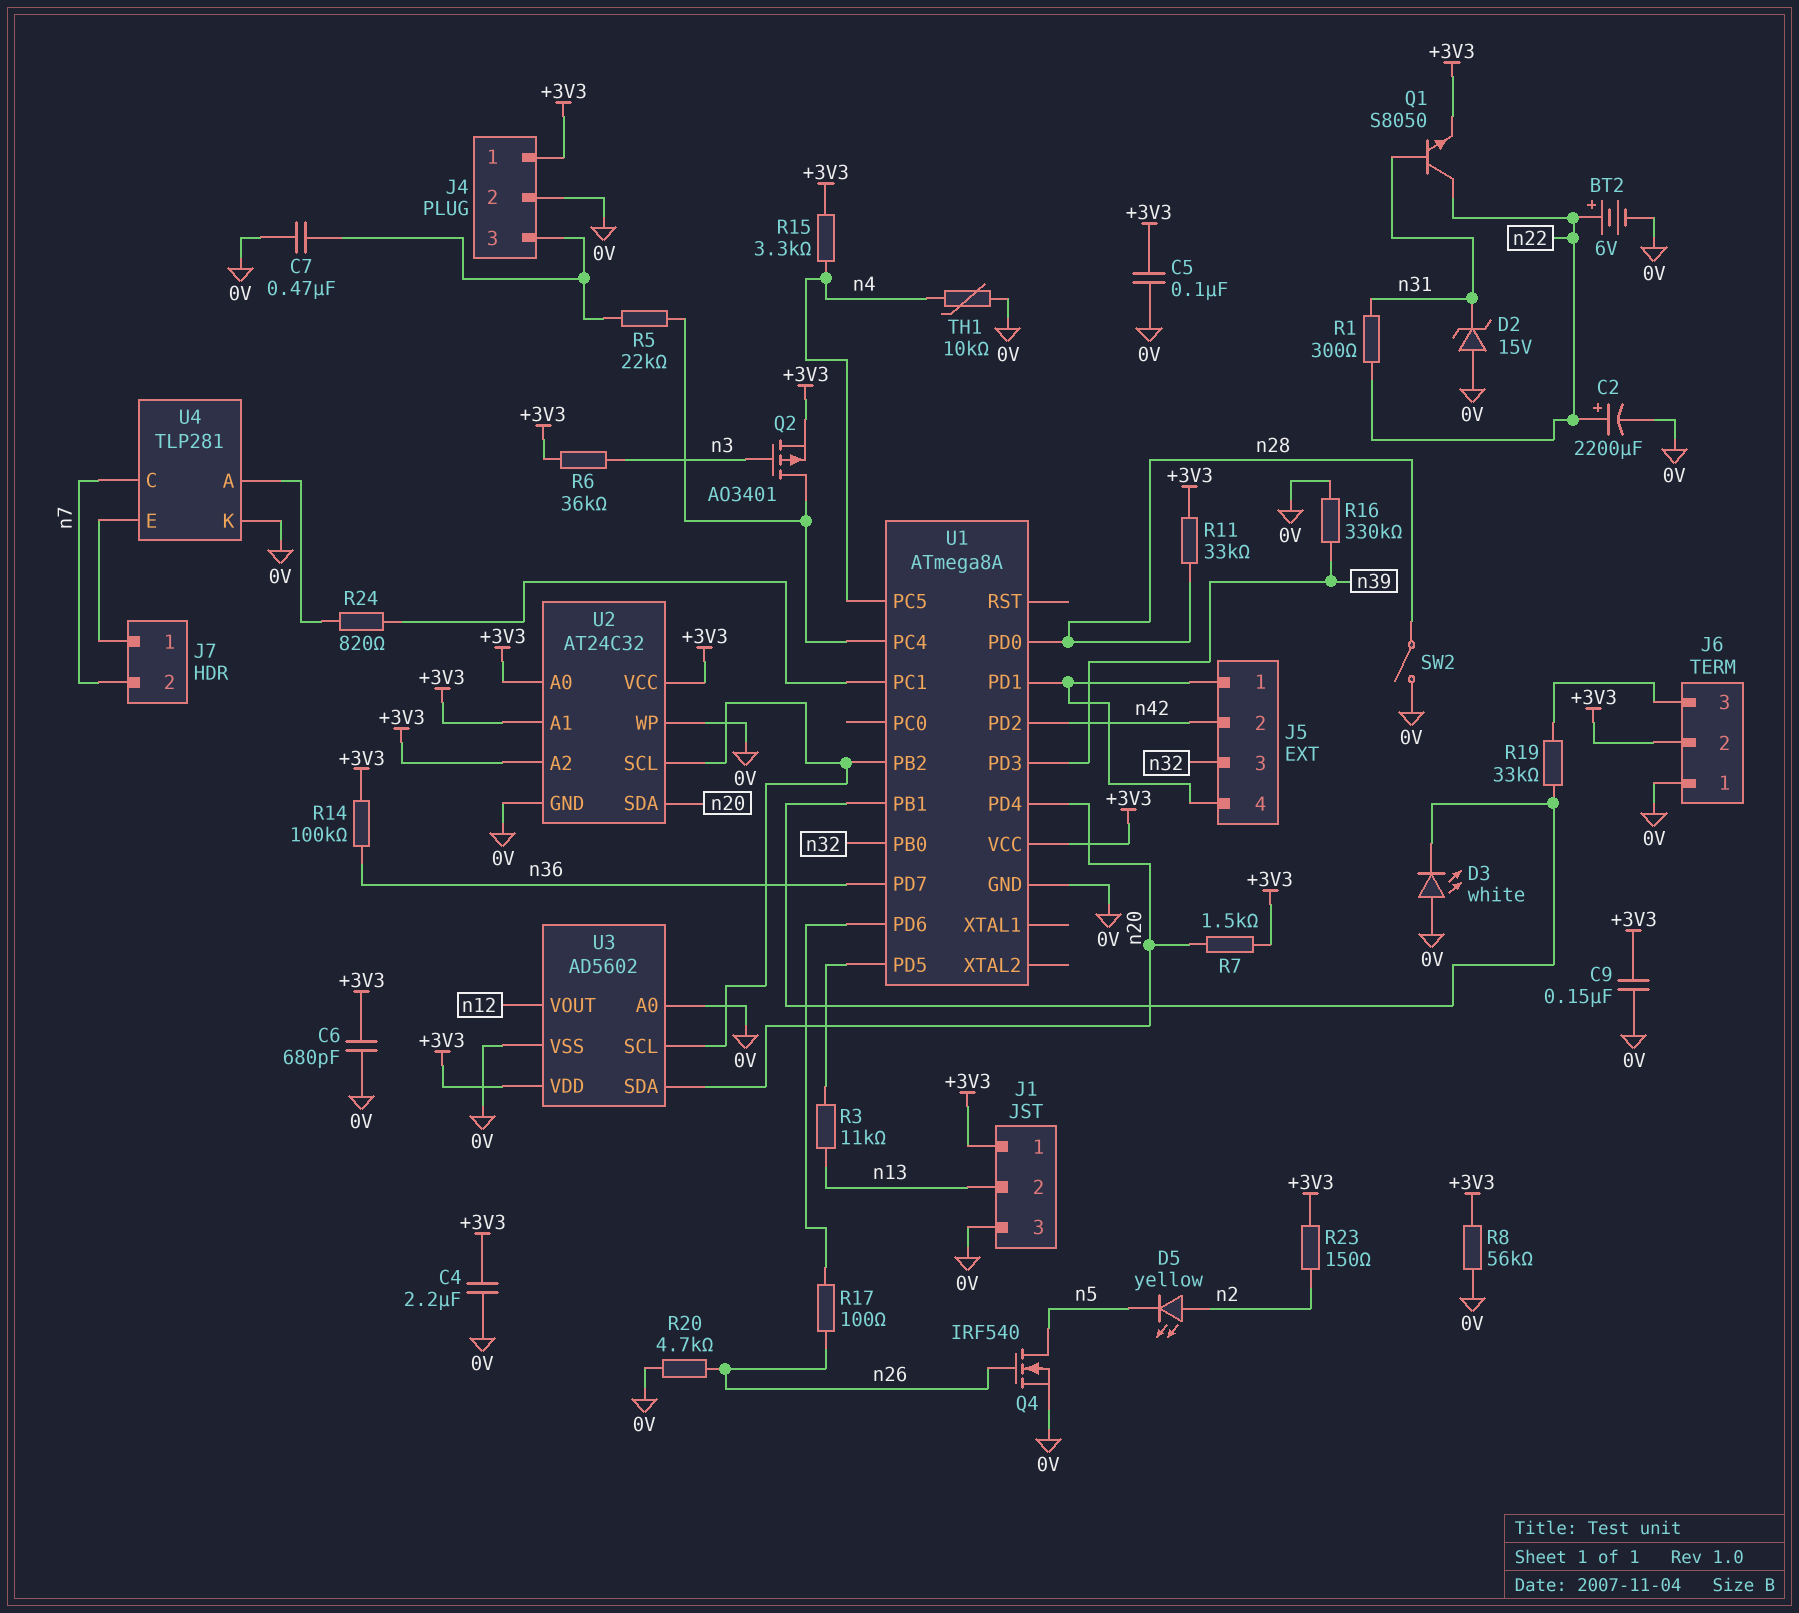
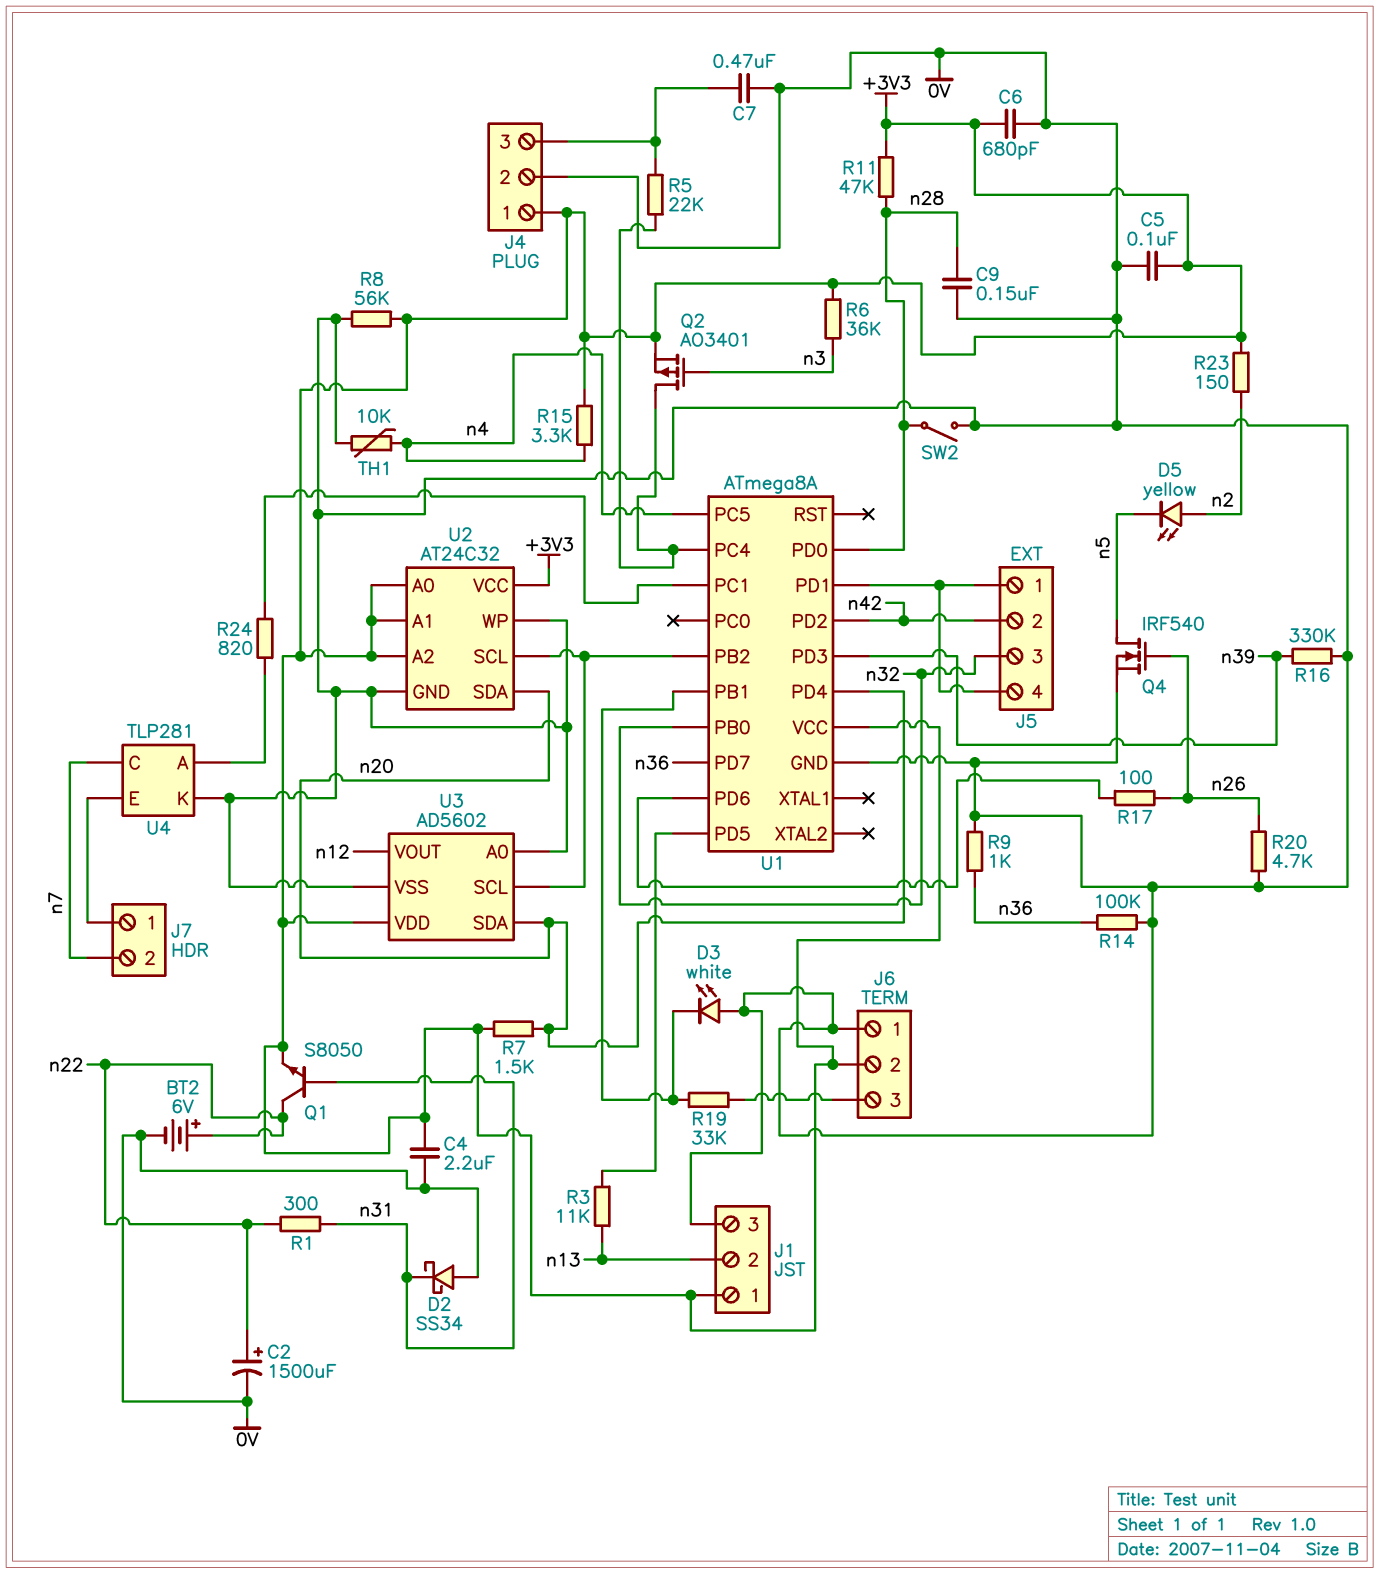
C2: 2200uF (plus n22, minus 0V) -> 1500uF (plus n22, minus 0V)
C9: 150nF (+3V3, 0V) -> 150nF (0V, n28)
D2: zener 15V (A 0V, K n31) -> schottky SS34 (A 0V, K n31)
R9: none -> 1k (0V, n36)
R11: 33k (+3V3, n28) -> 47k (+3V3, n28)
R14: 100k (+3V3, n36) -> 100k (0V, n36)

